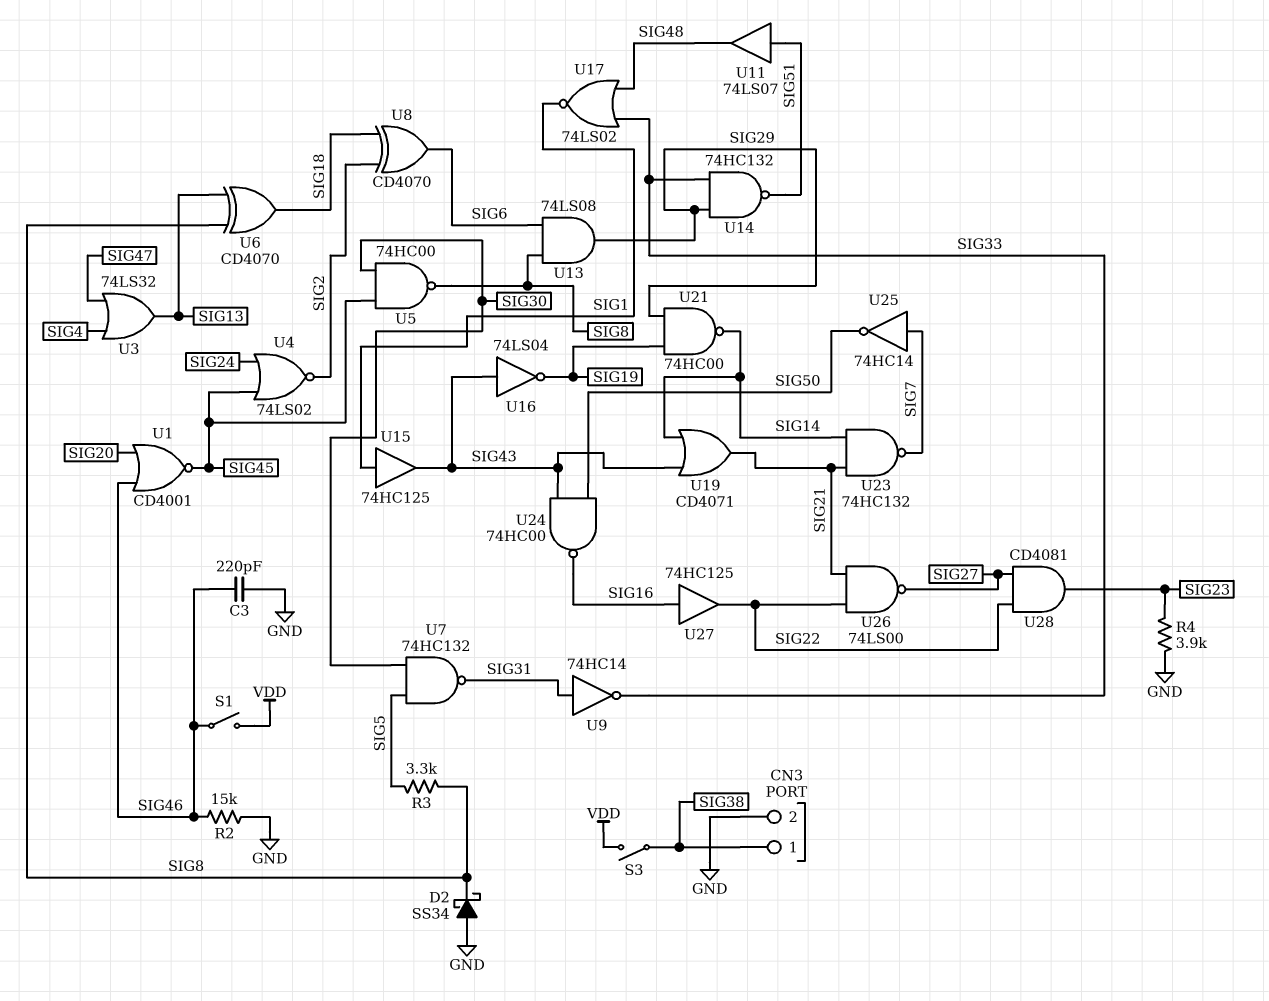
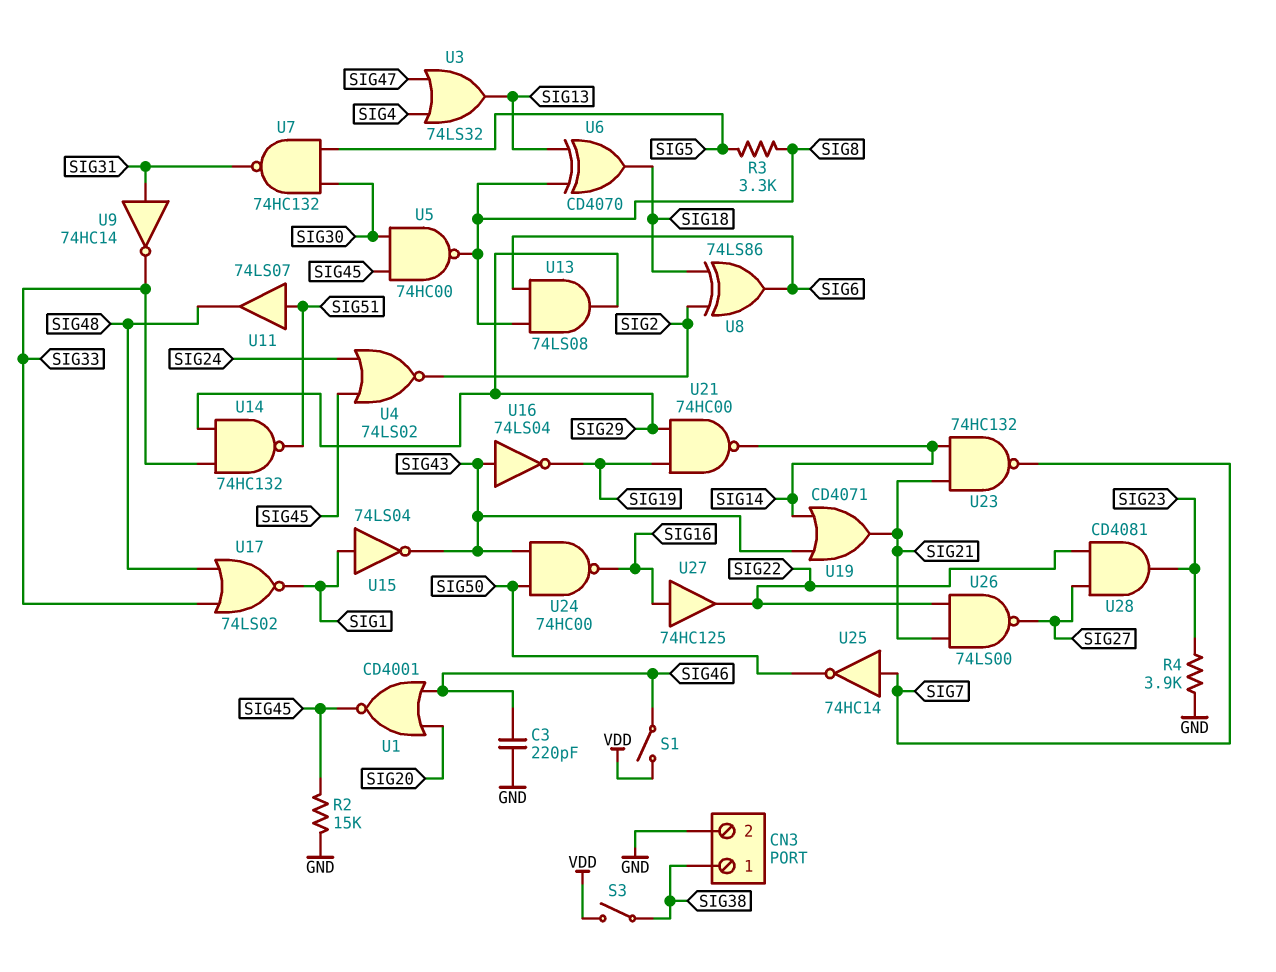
D2: schottky SS34 (A GND, K SIG8) -> none
R2: 15k (GND, SIG46) -> 15k (GND, SIG45)
U8: XOR CD4070 (in SIG2, in SIG18, out SIG6) -> XOR 74LS86 (in SIG2, in SIG18, out SIG6)
U15: buffer 74HC125 (in SIG1, out SIG43) -> NOT 74LS04 (in SIG1, out SIG43)

